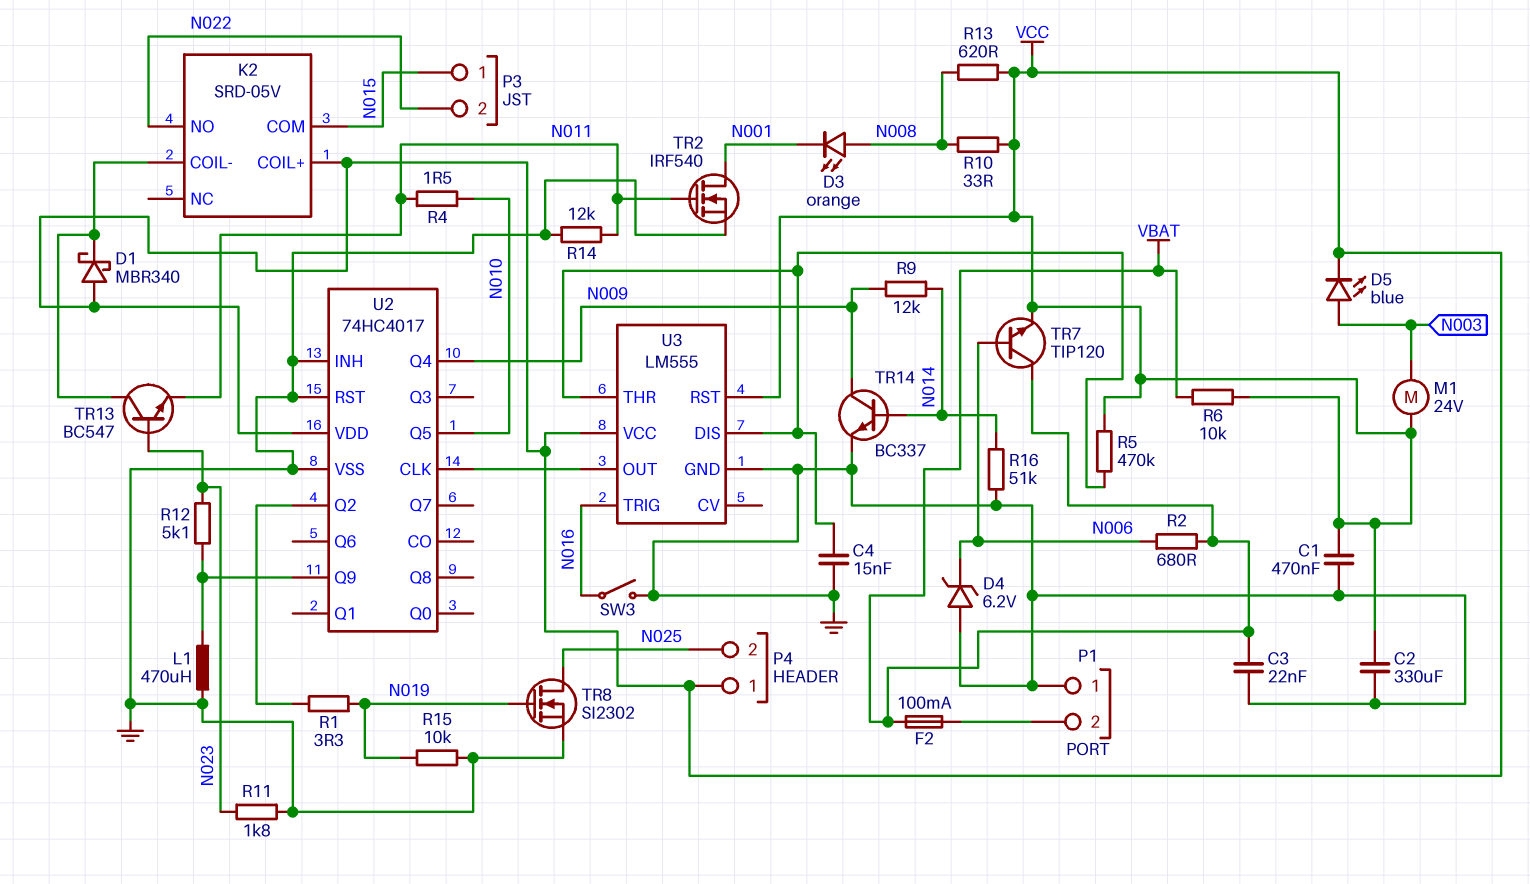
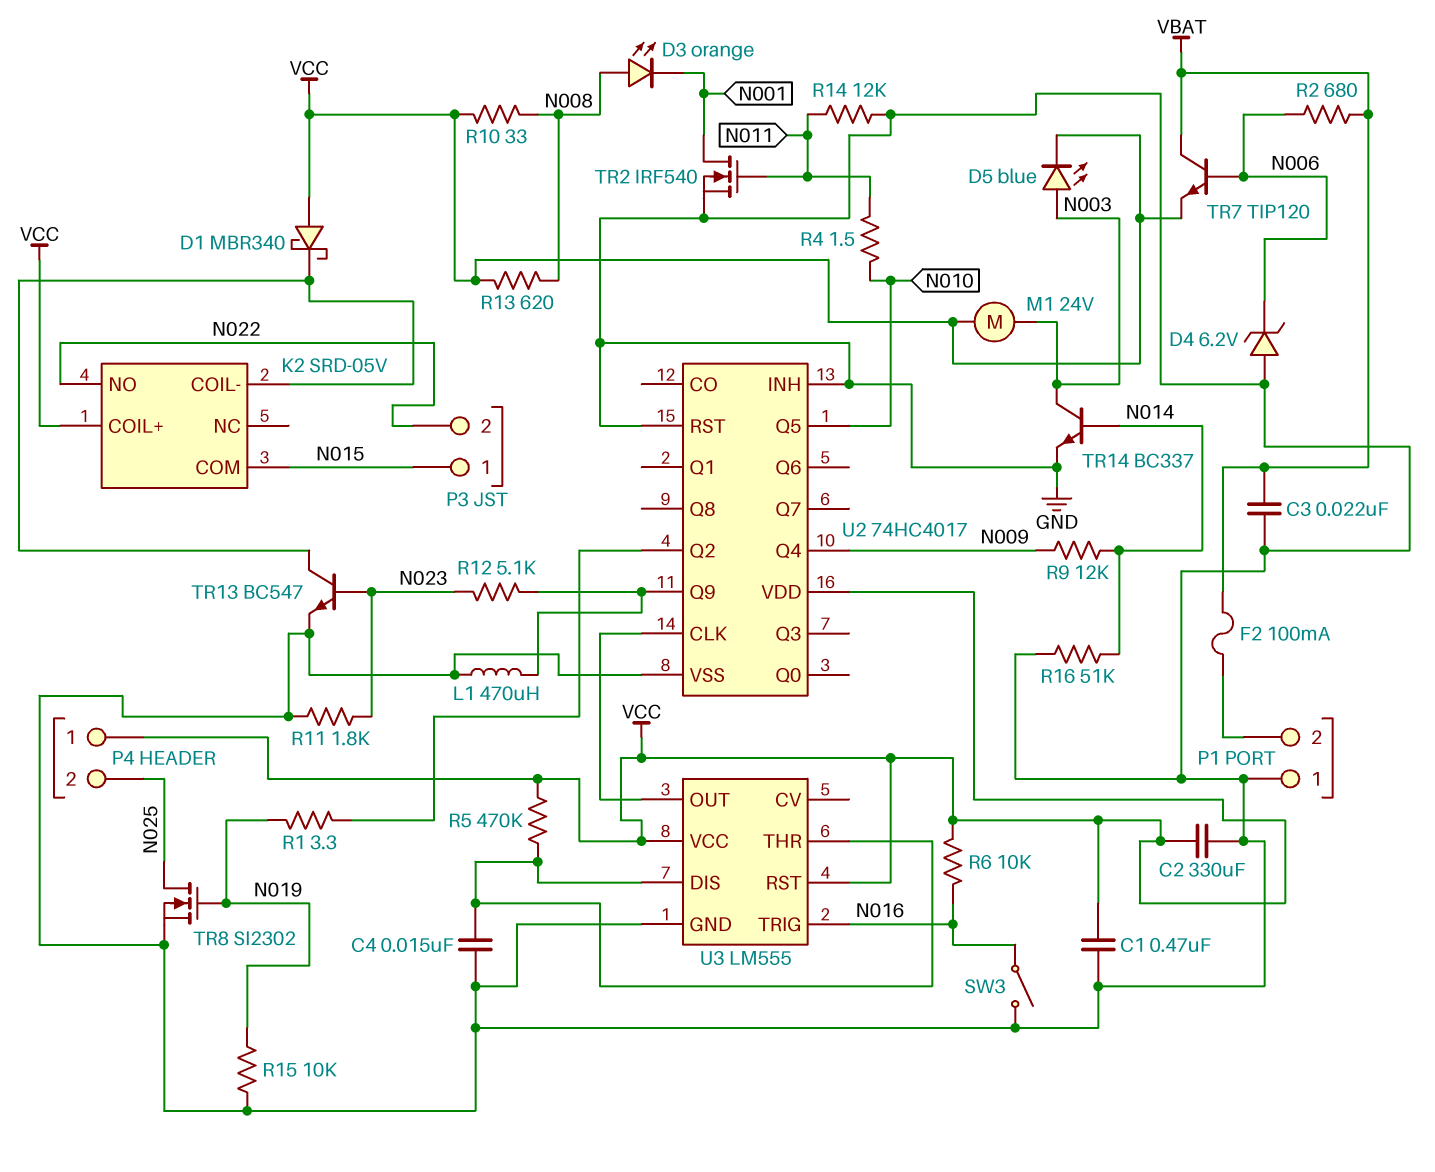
R6: 10k (VBAT, VCC) -> 10k (N016, VCC)
TR13: NPN BC547 (B N023, C K2/COIL-, E N011) -> NPN BC547 (B N023, C K2/COIL-, E GND)
TR14: NPN BC337 (B N014, C N009, E GND) -> NPN BC337 (B N014, C N003, E GND)

